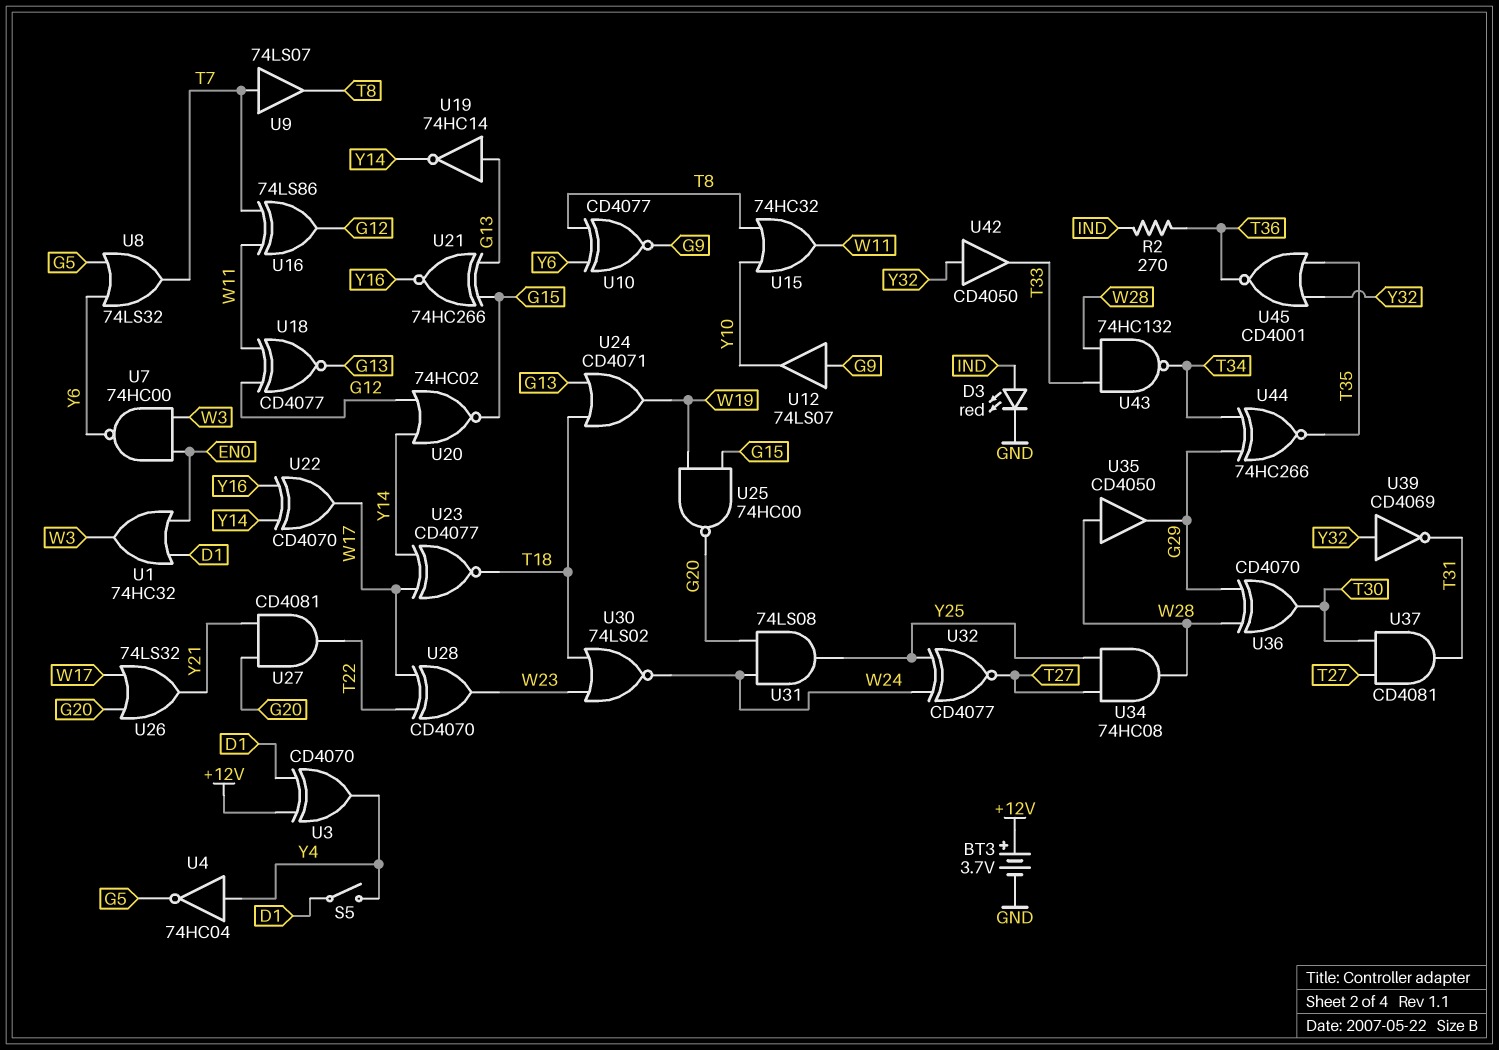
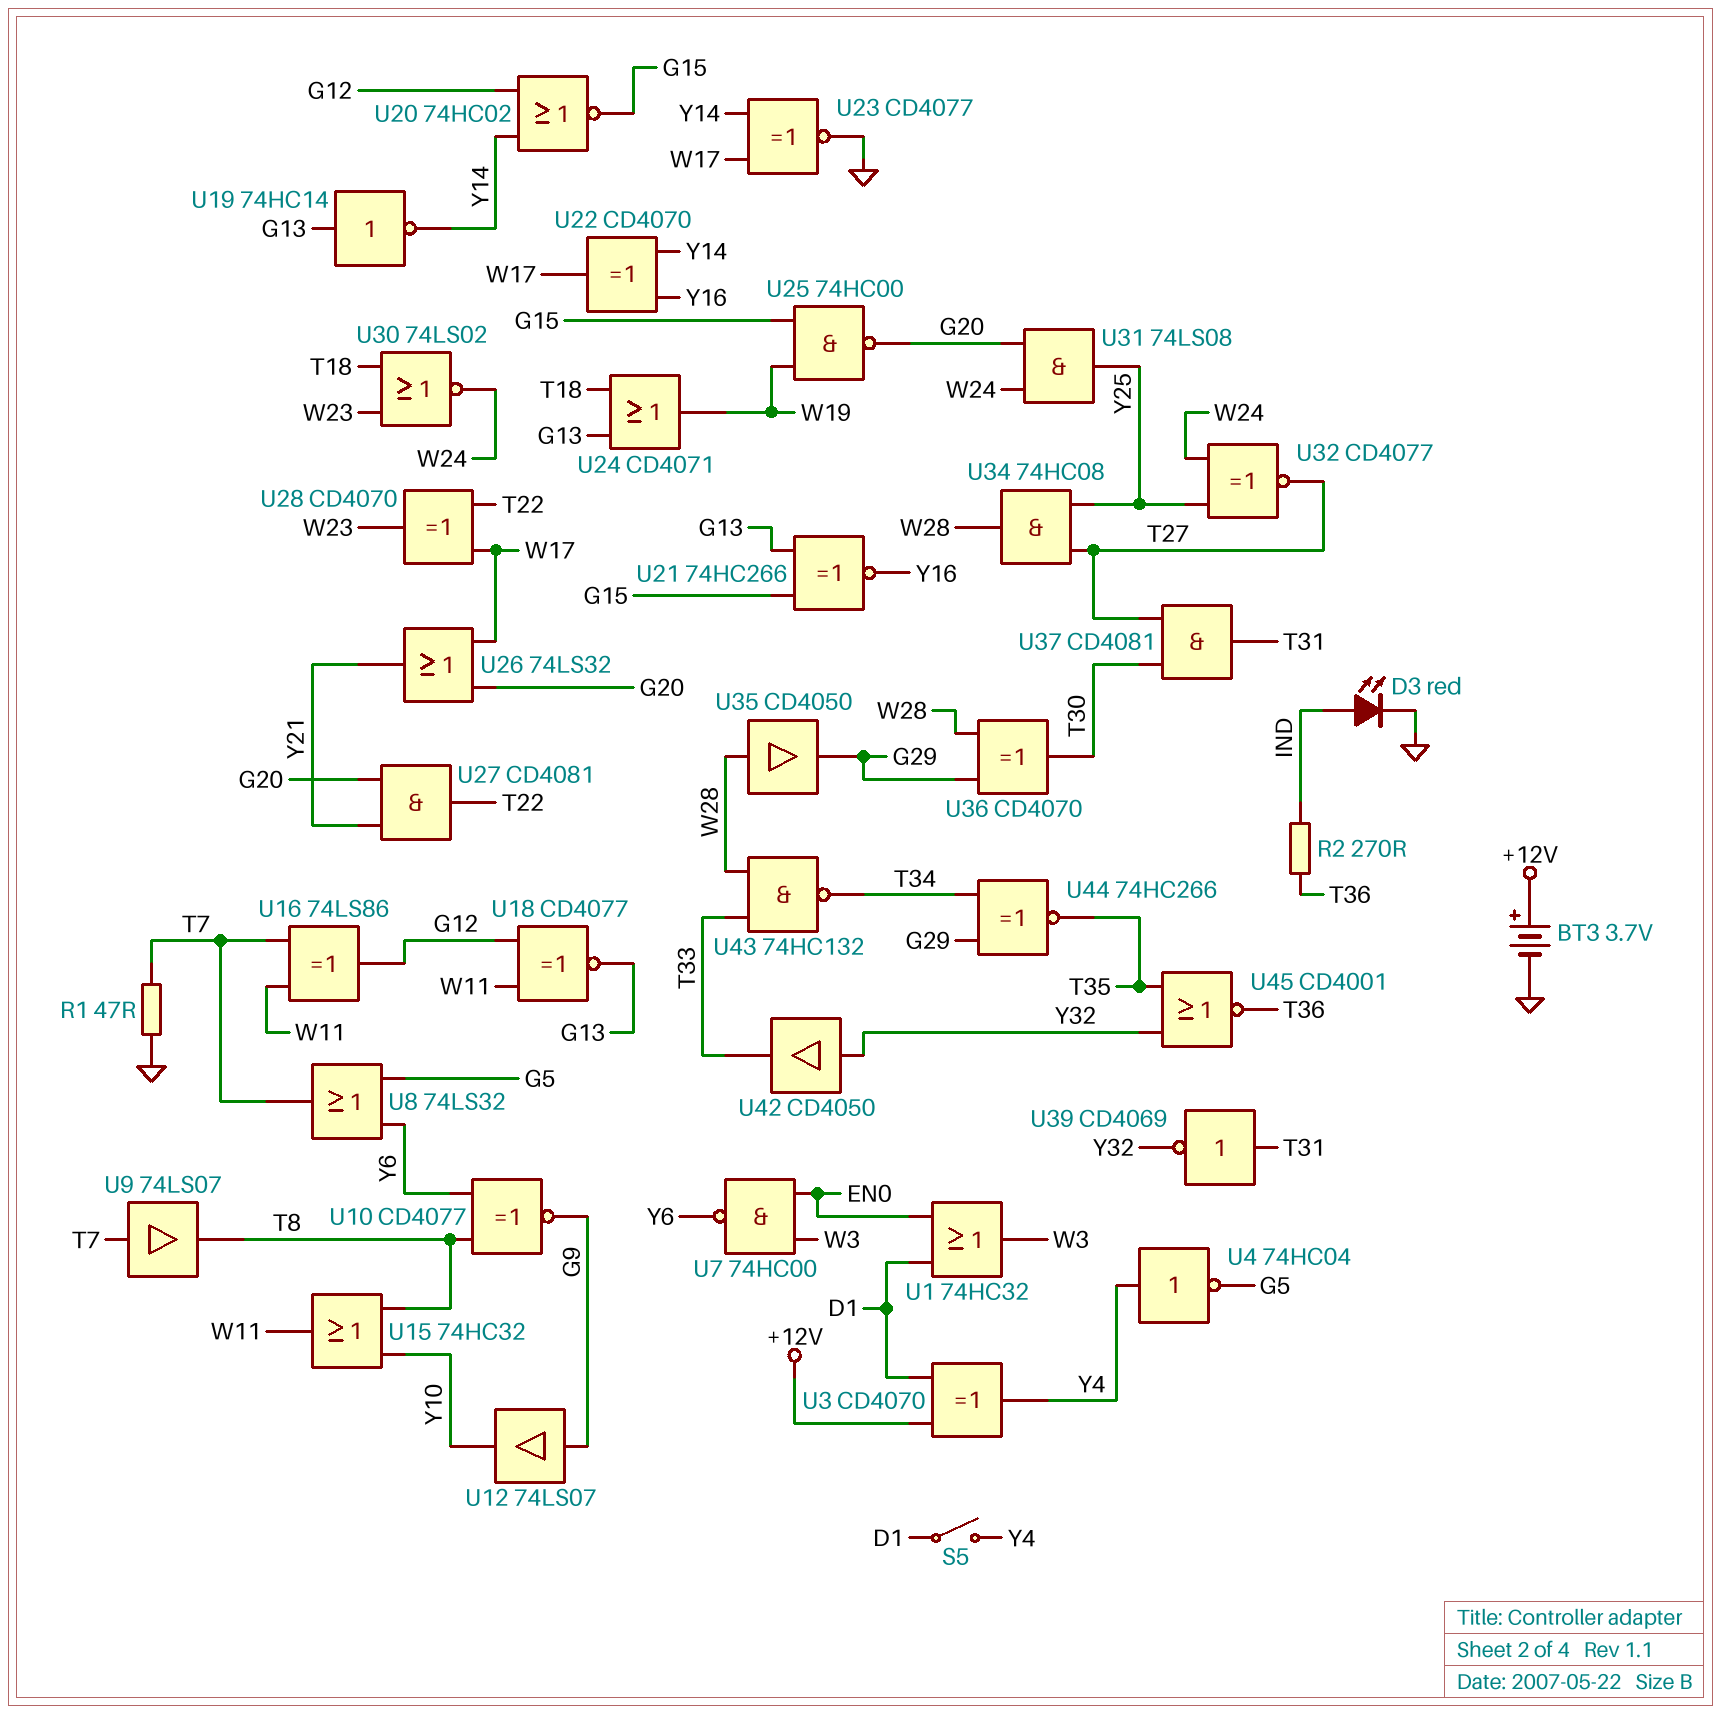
R1: none -> 47 (GND, T7)
U23: XNOR CD4077 (in W17, in Y14, out T18) -> XNOR CD4077 (in W17, in Y14, out GND)
U39: NOT CD4069 (in Y32, out T31) -> NOT CD4069 (in T31, out Y32)

